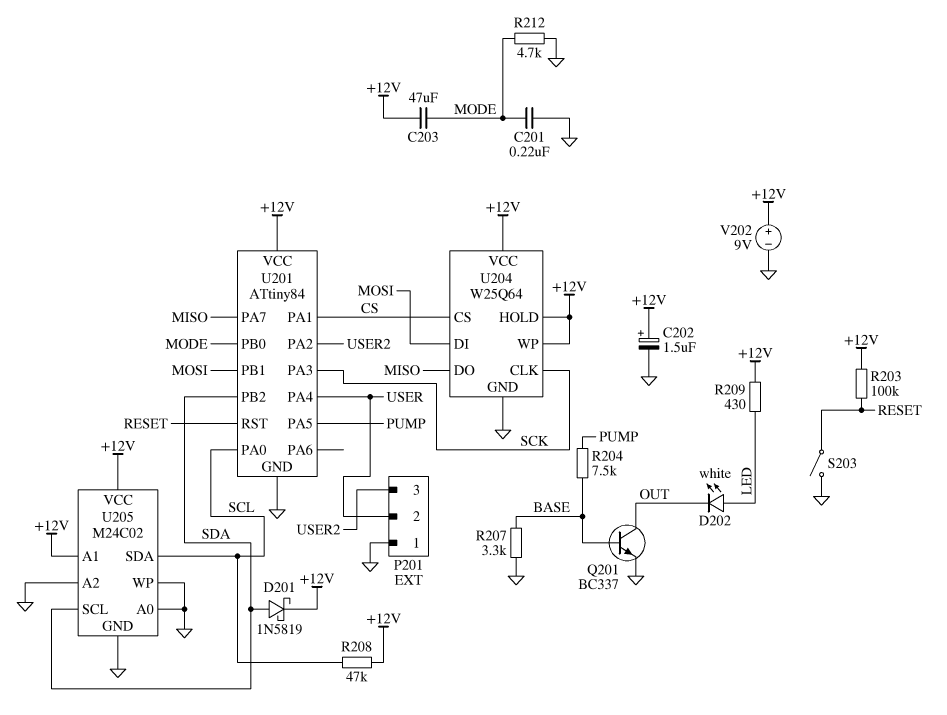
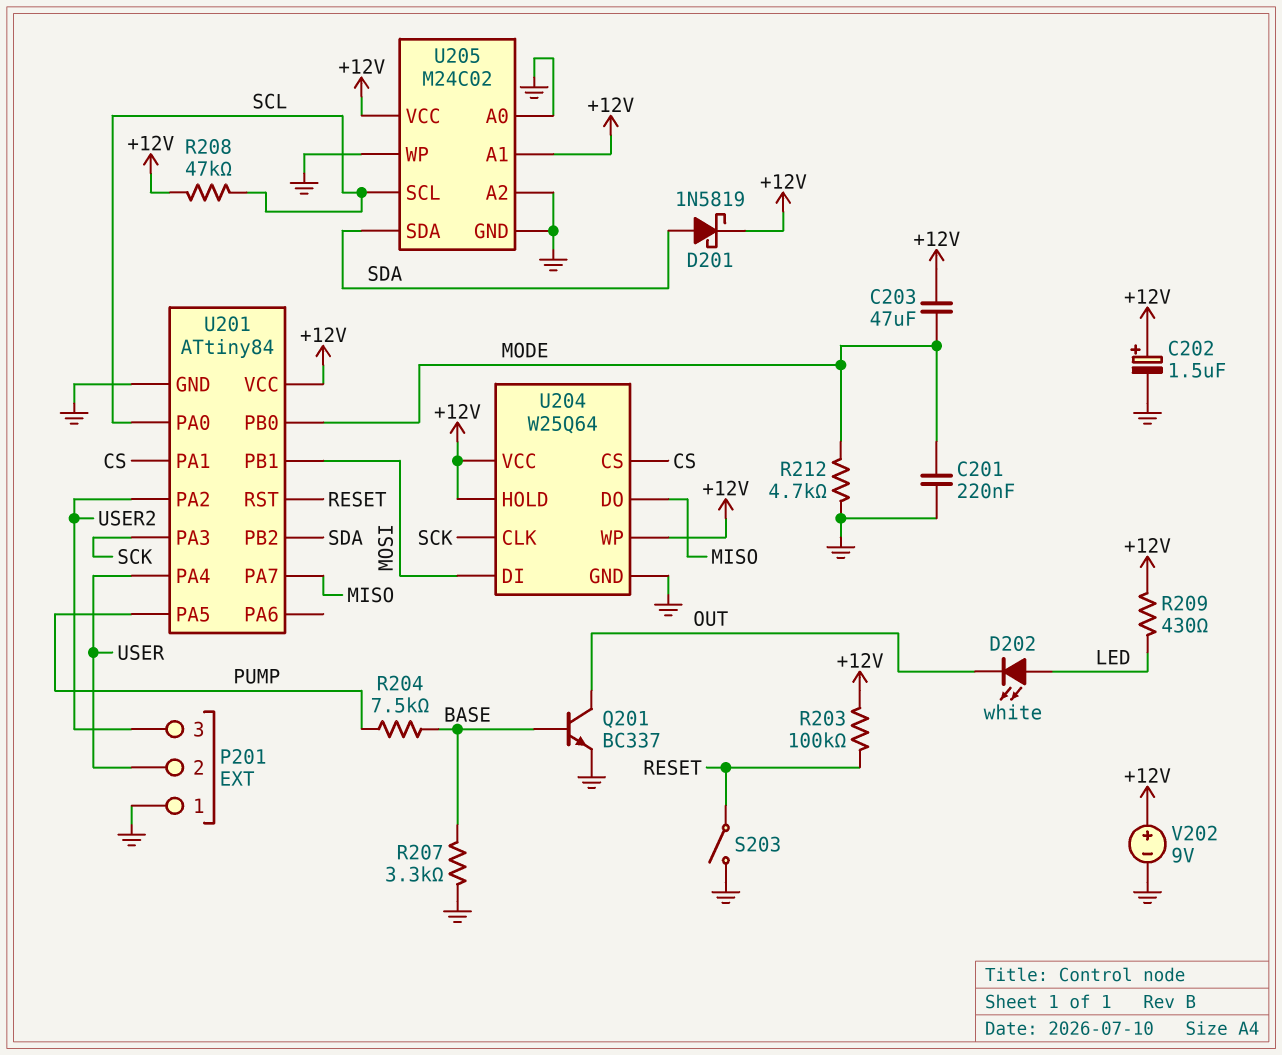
U205 pin SCL: SDA -> SCL
U205 pin SDA: SCL -> SDA

